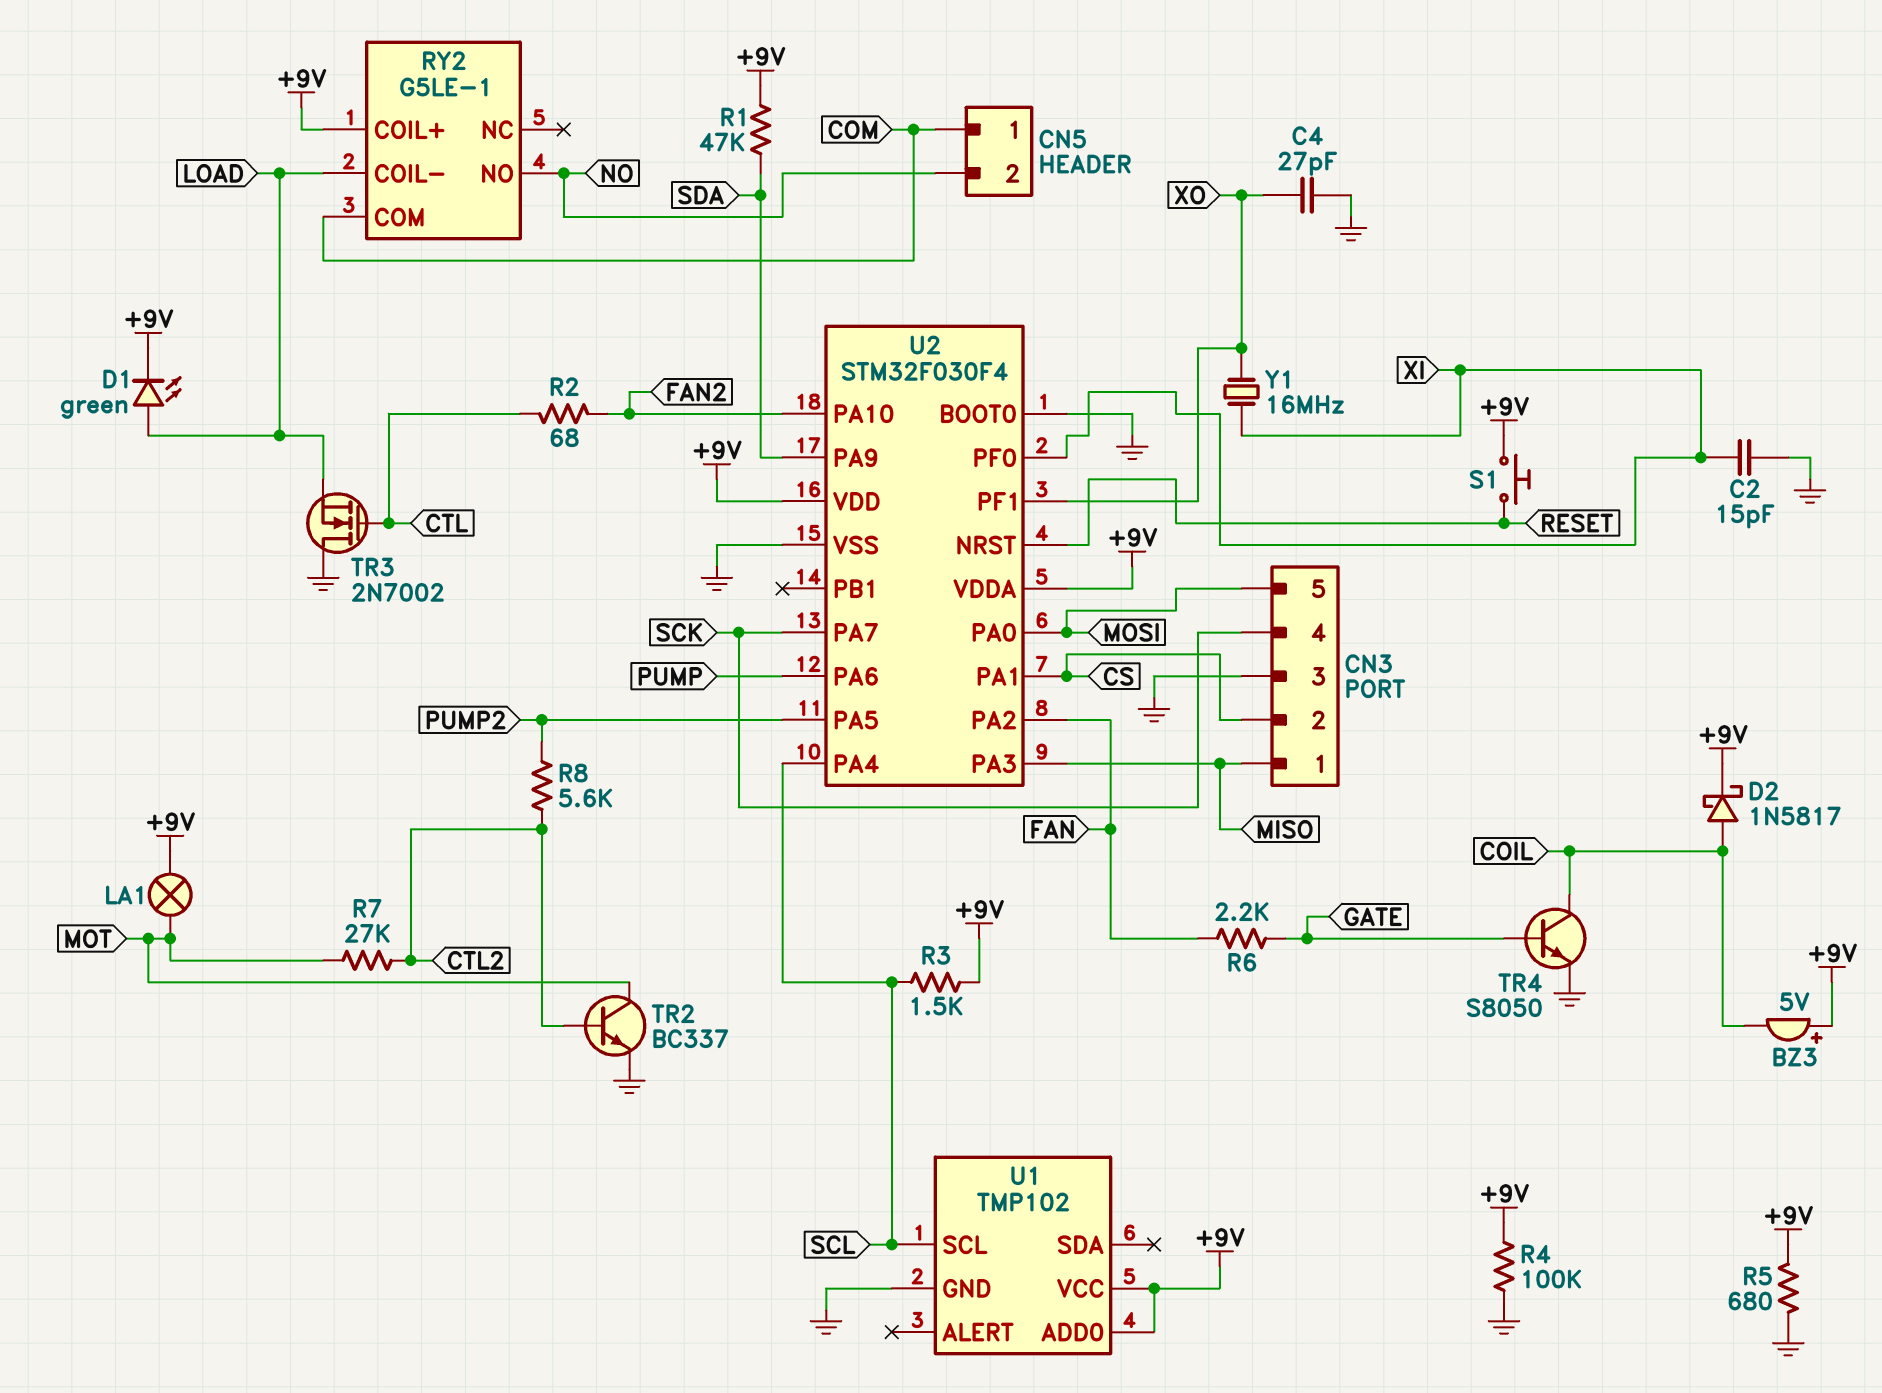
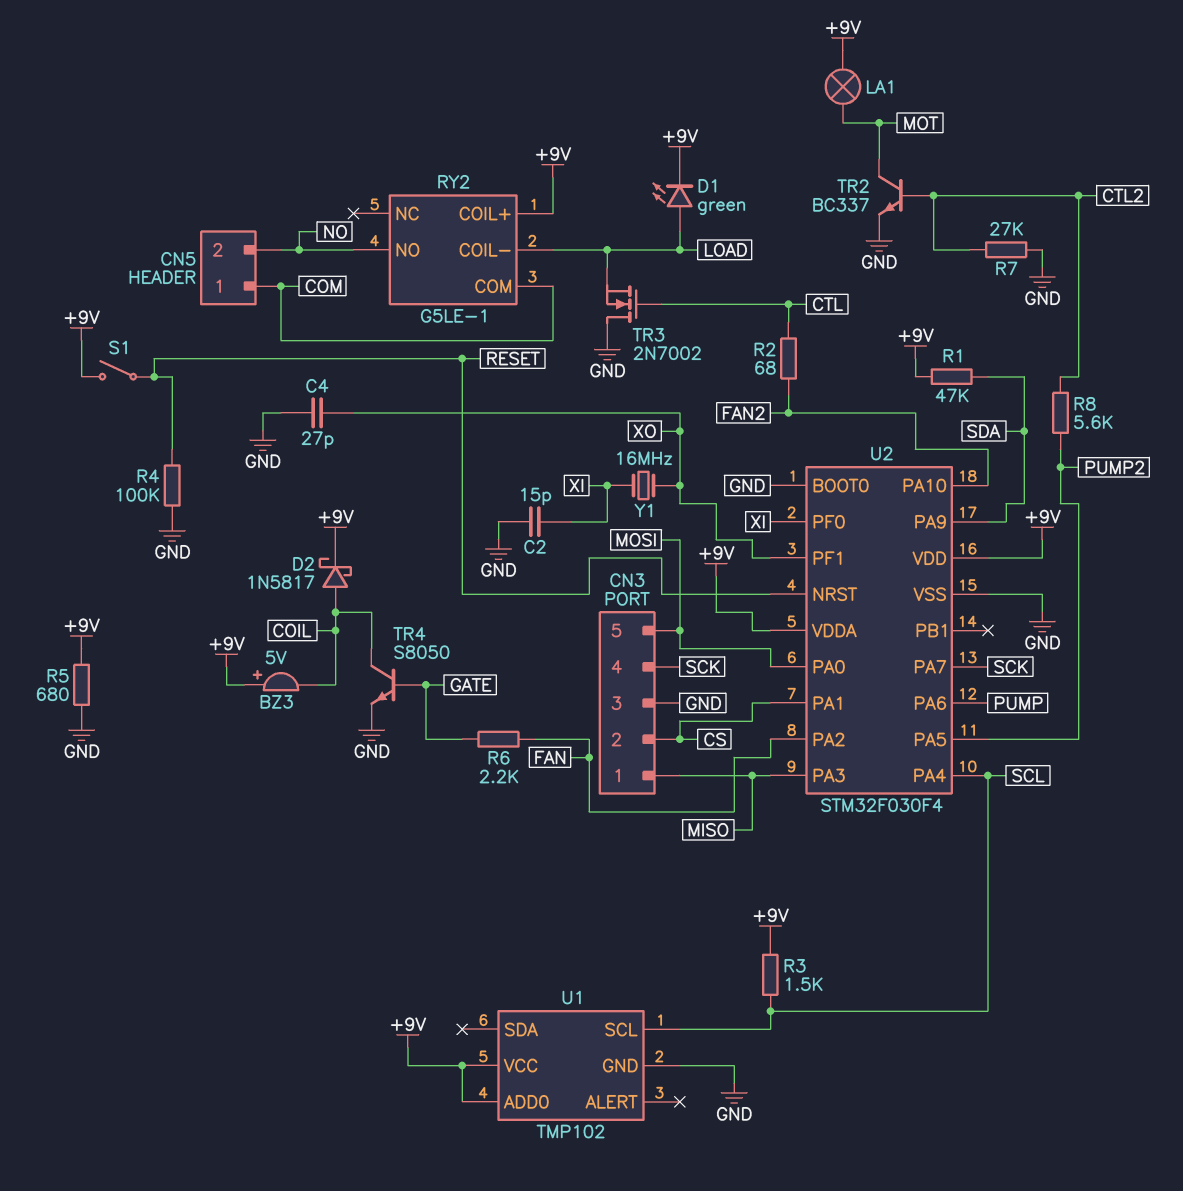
R4: 100k (+9V, GND) -> 100k (GND, RESET)
R7: 27k (CTL2, MOT) -> 27k (CTL2, GND)
S1: button (+9V, RESET) -> switch (+9V, RESET)

